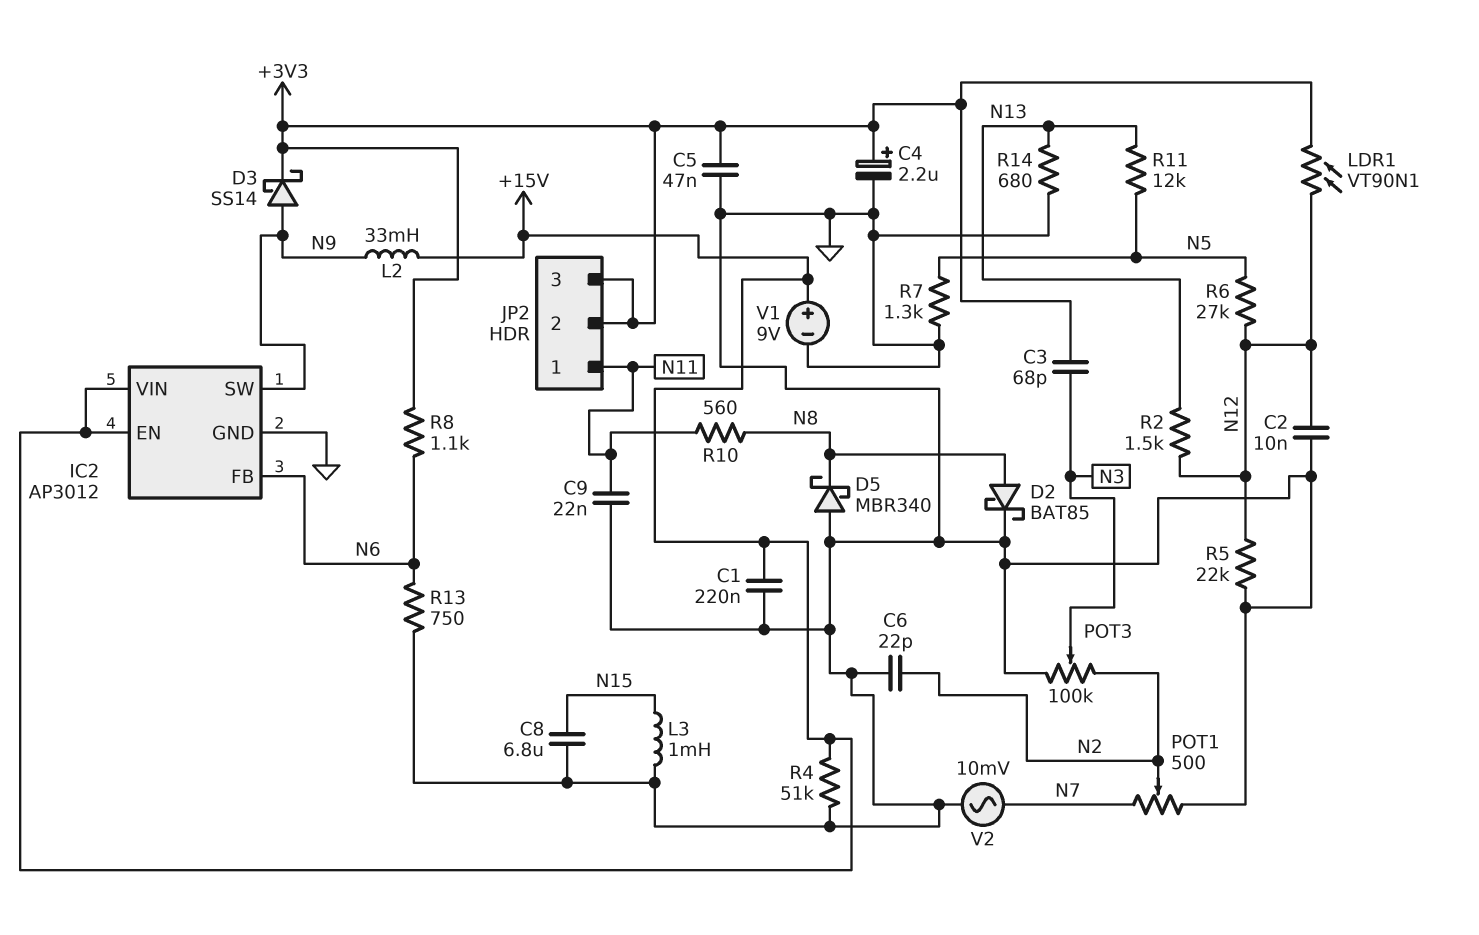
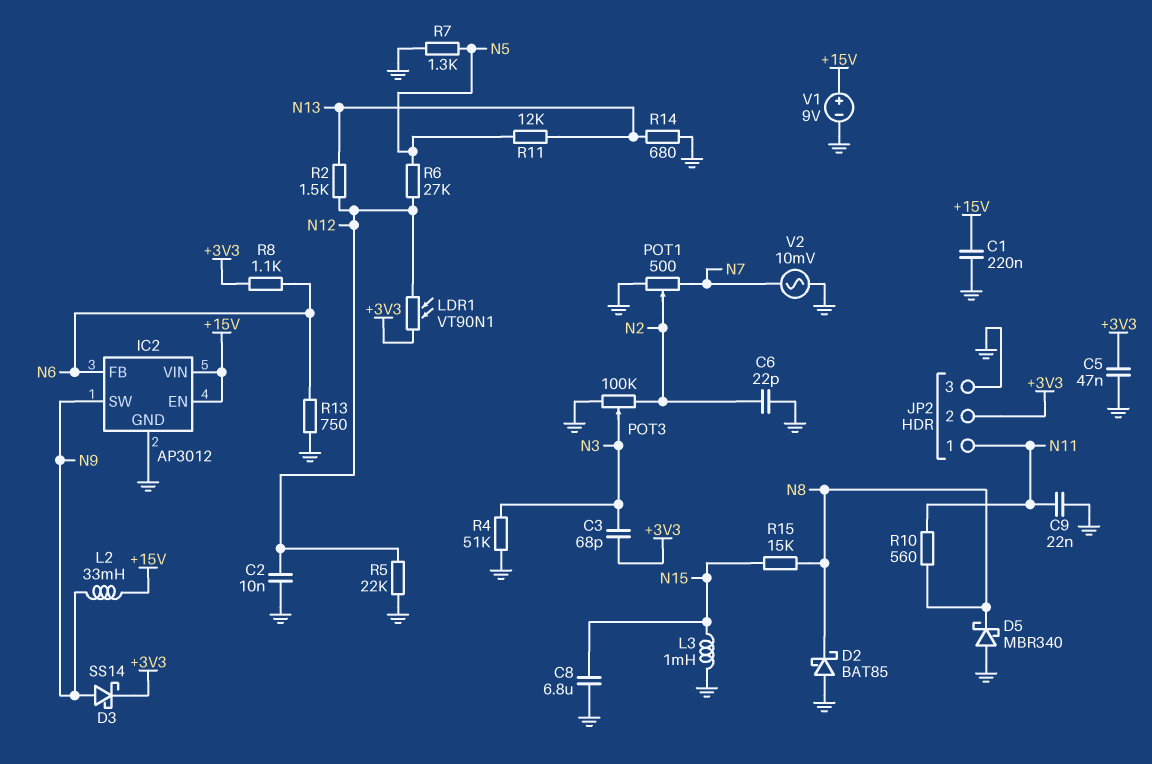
C4: 2.2uF (plus +3V3, minus GND) -> none
D2: schottky BAT85 (A N8, K GND) -> schottky BAT85 (A GND, K N8)
JP2 pin 3: +3V3 -> GND
R4: 51k (+15V, GND) -> 51k (GND, N3)
R15: none -> 15k (N8, N15)

